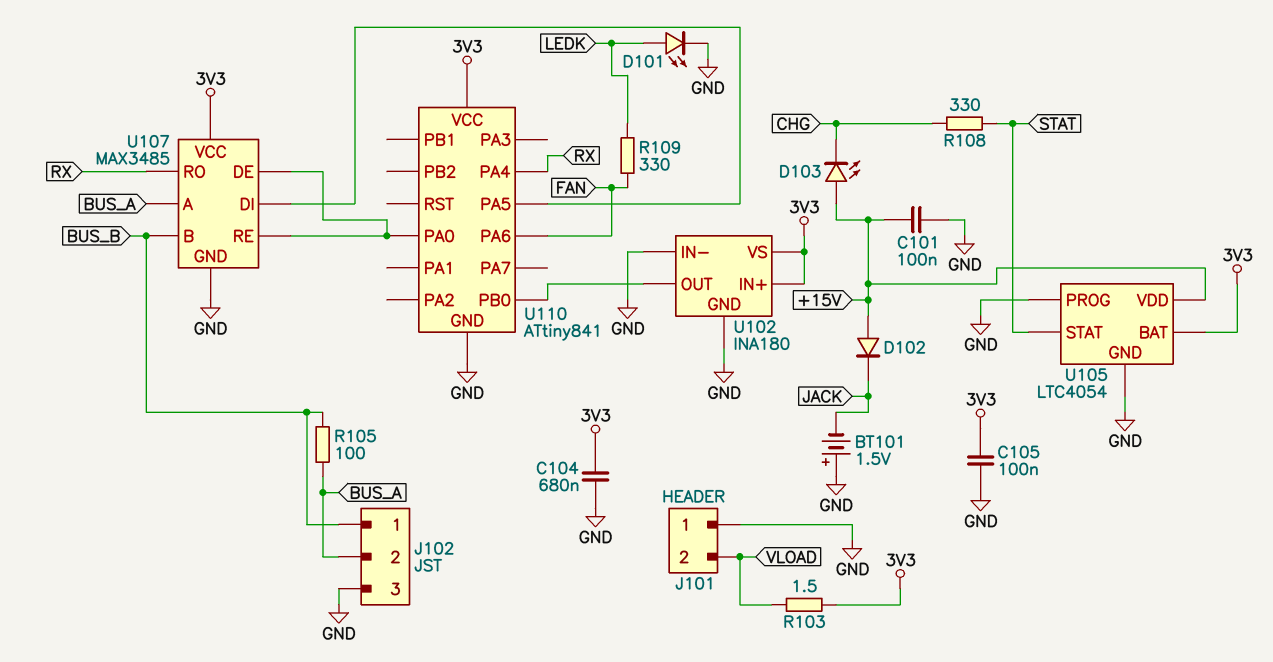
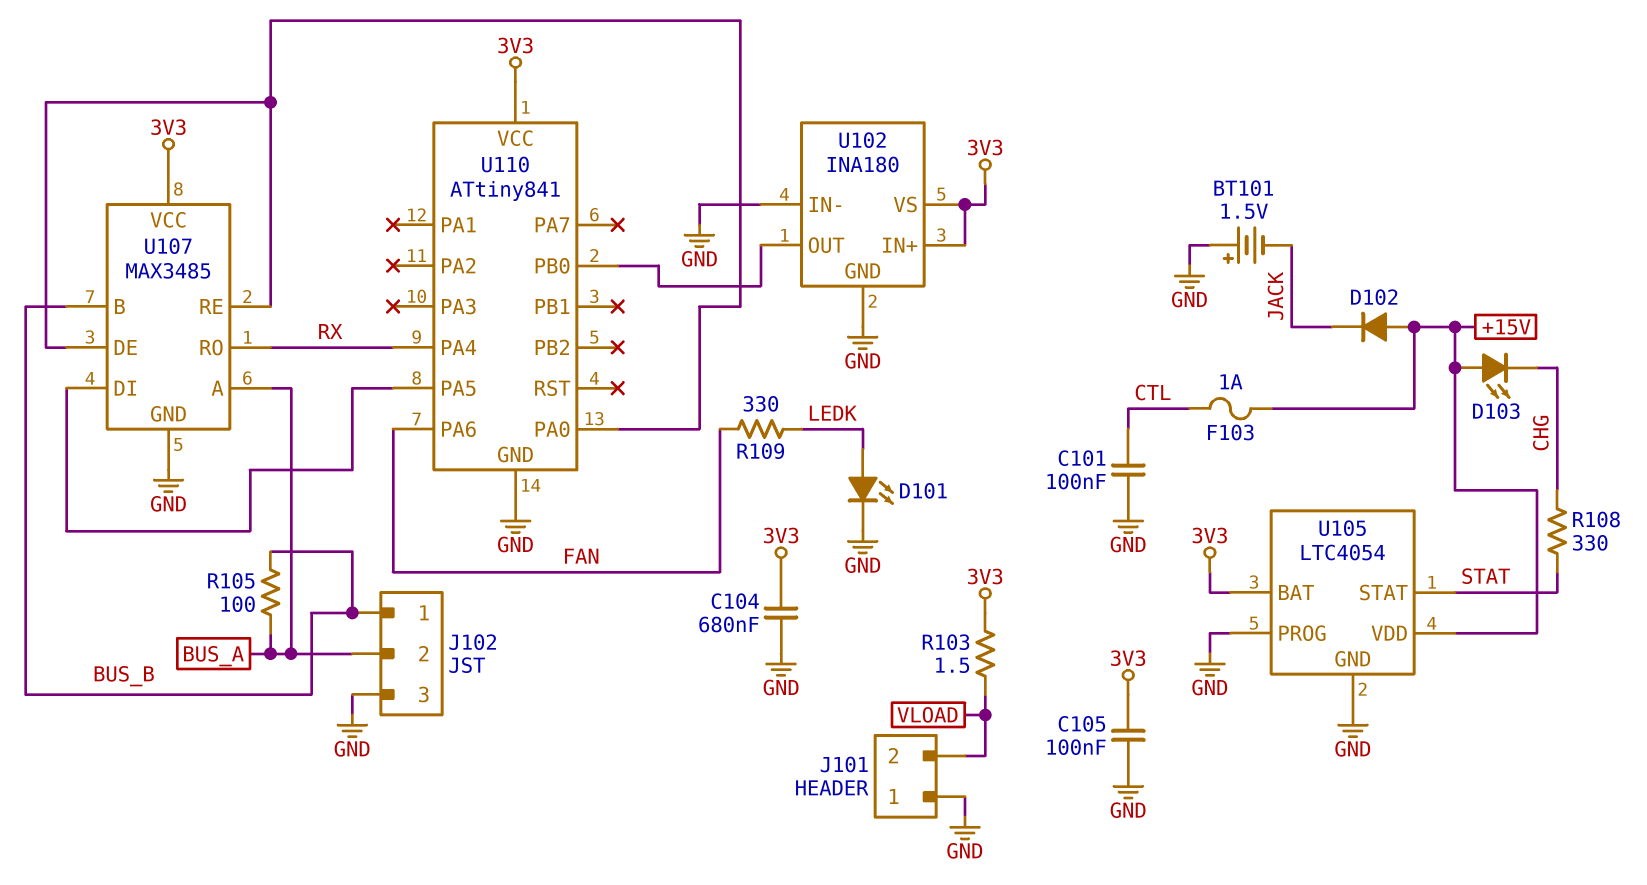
C101: 100nF (+15V, GND) -> 100nF (CTL, GND)
F103: none -> 1A (+15V, CTL)

